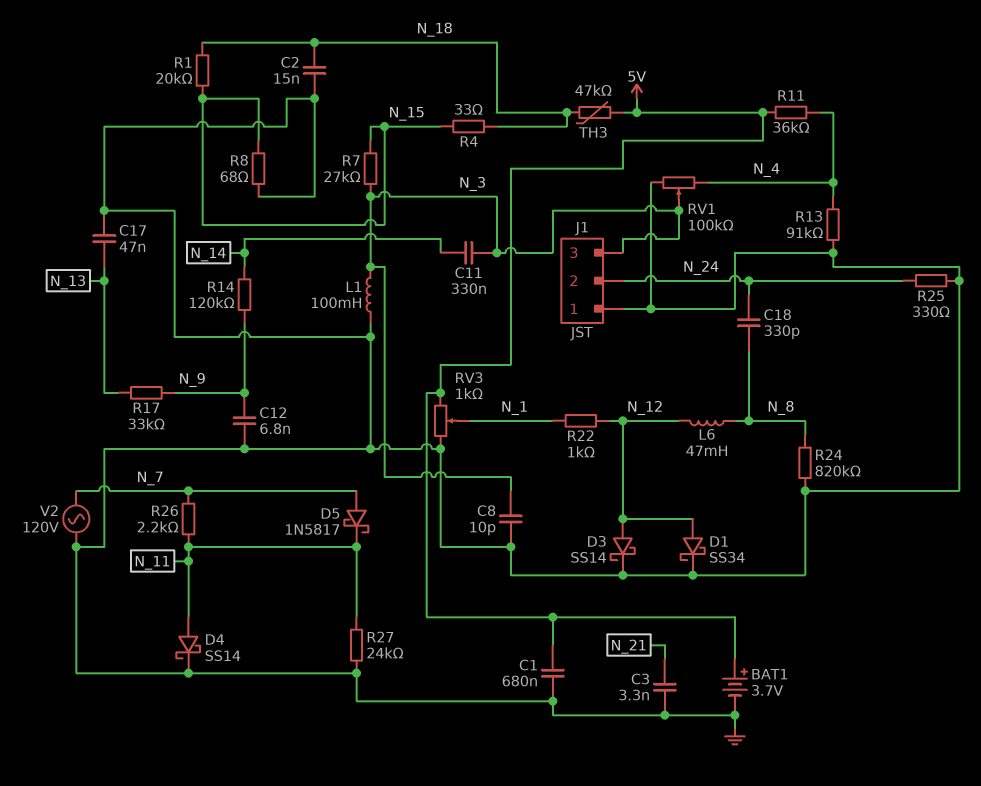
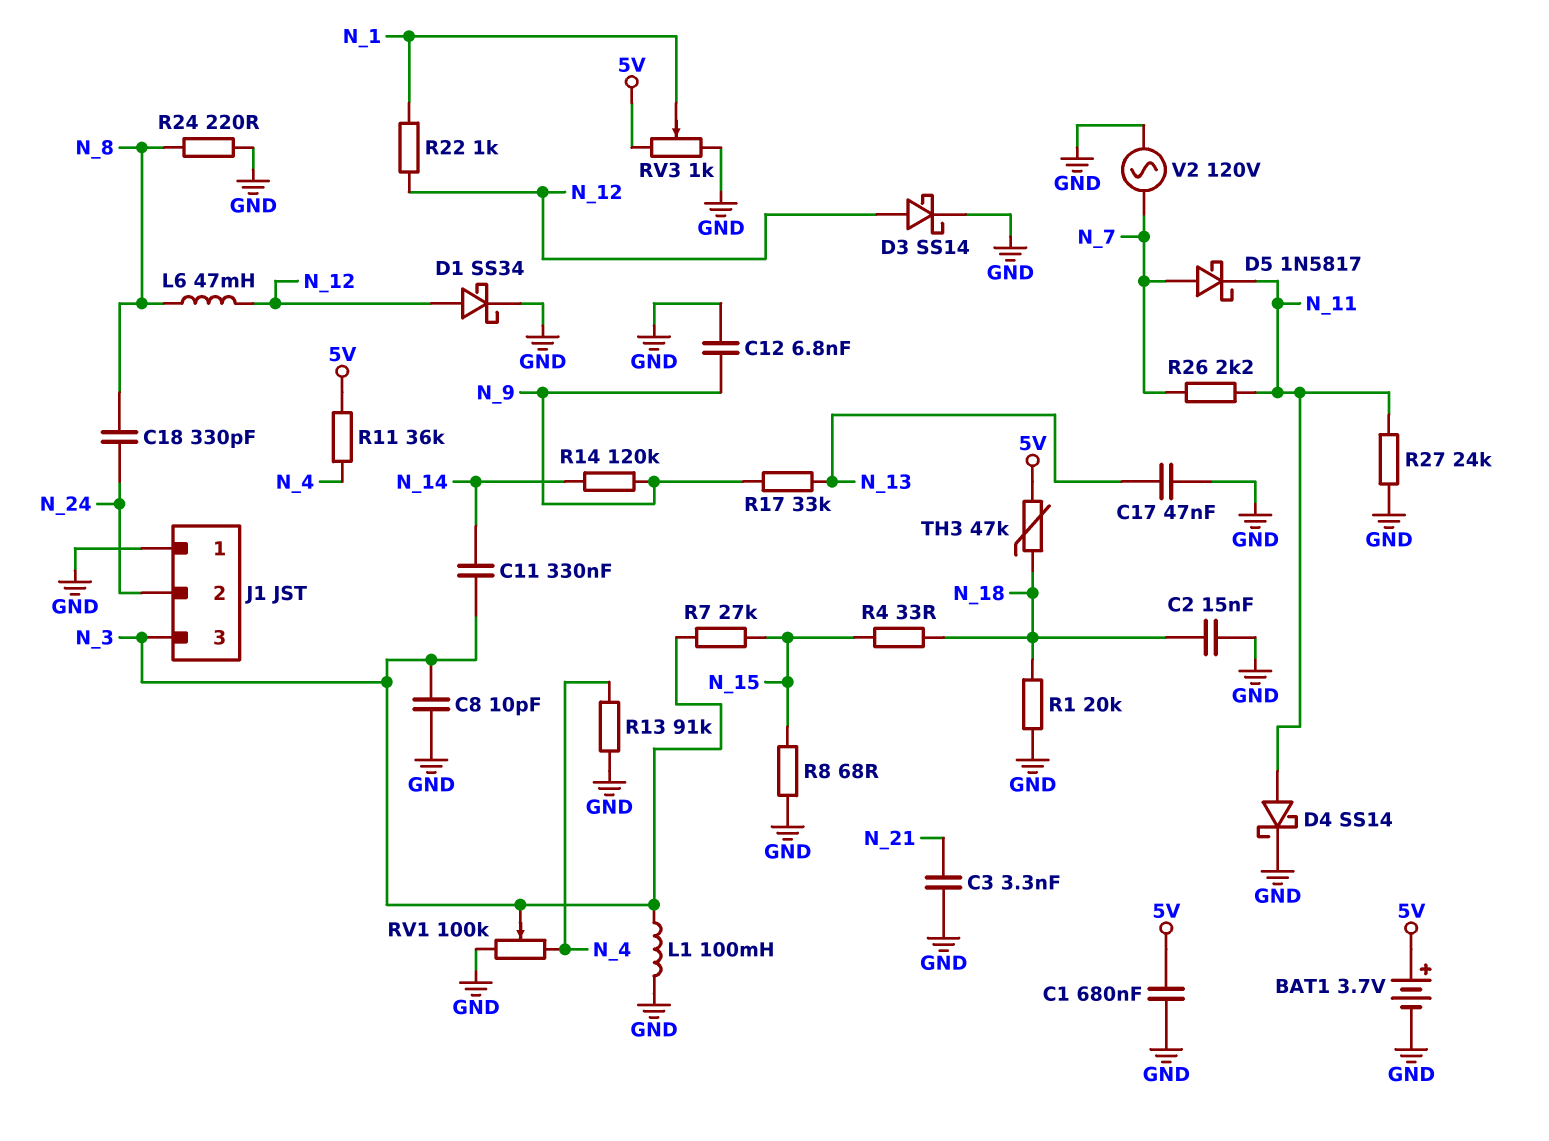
R1: 20k (N_15, N_18) -> 20k (GND, N_18)
R24: 820k (GND, N_8) -> 220 (GND, N_8)
R25: 330 (GND, N_24) -> none

